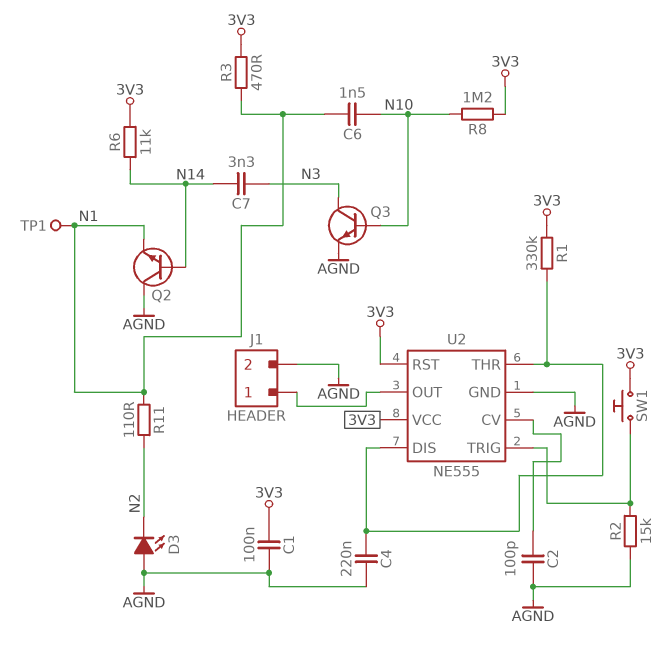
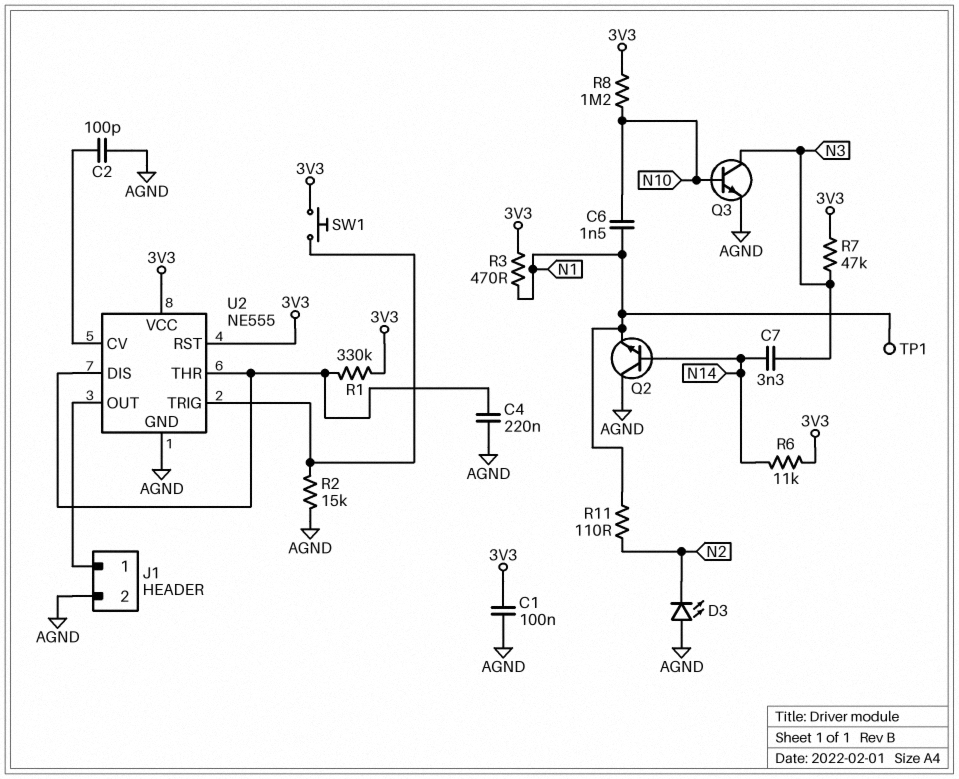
R7: none -> 47k (3V3, N3)

